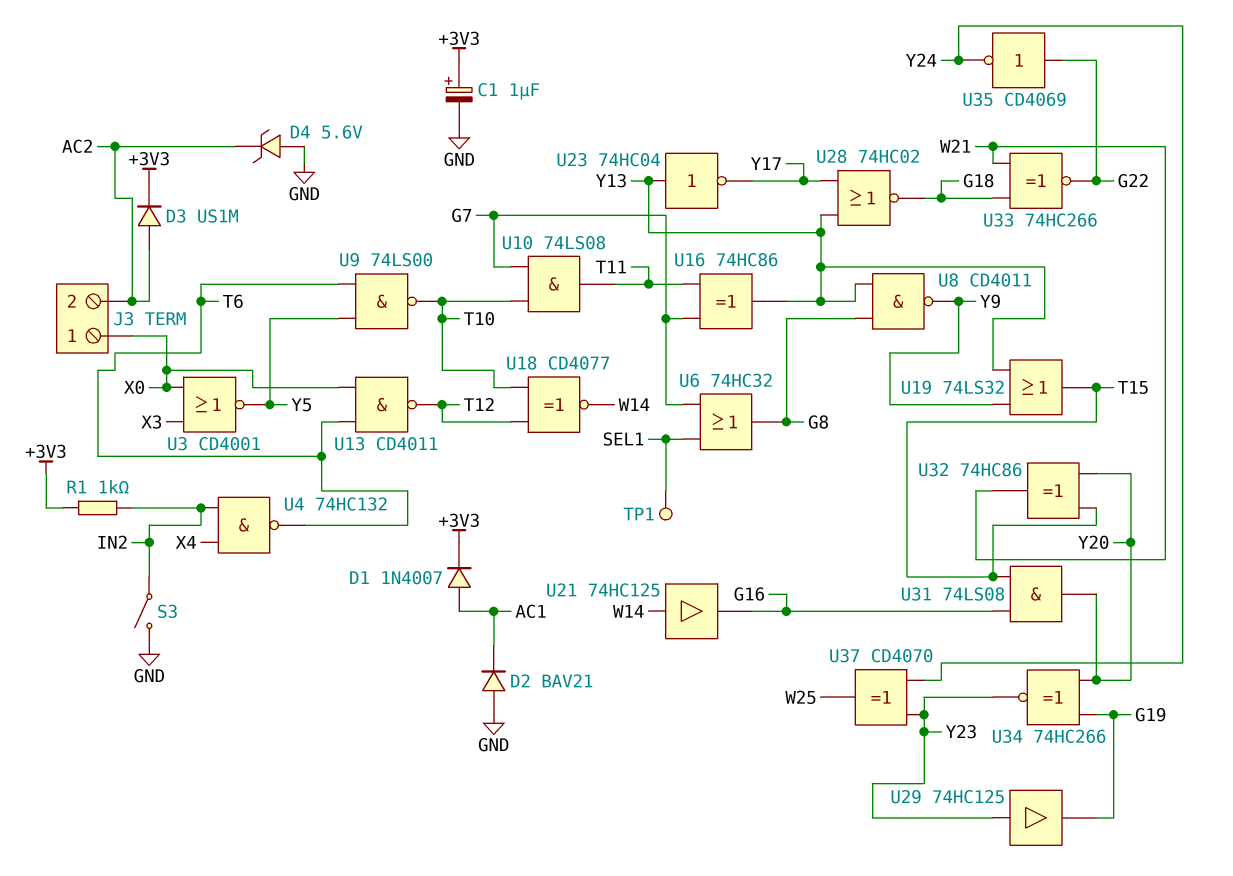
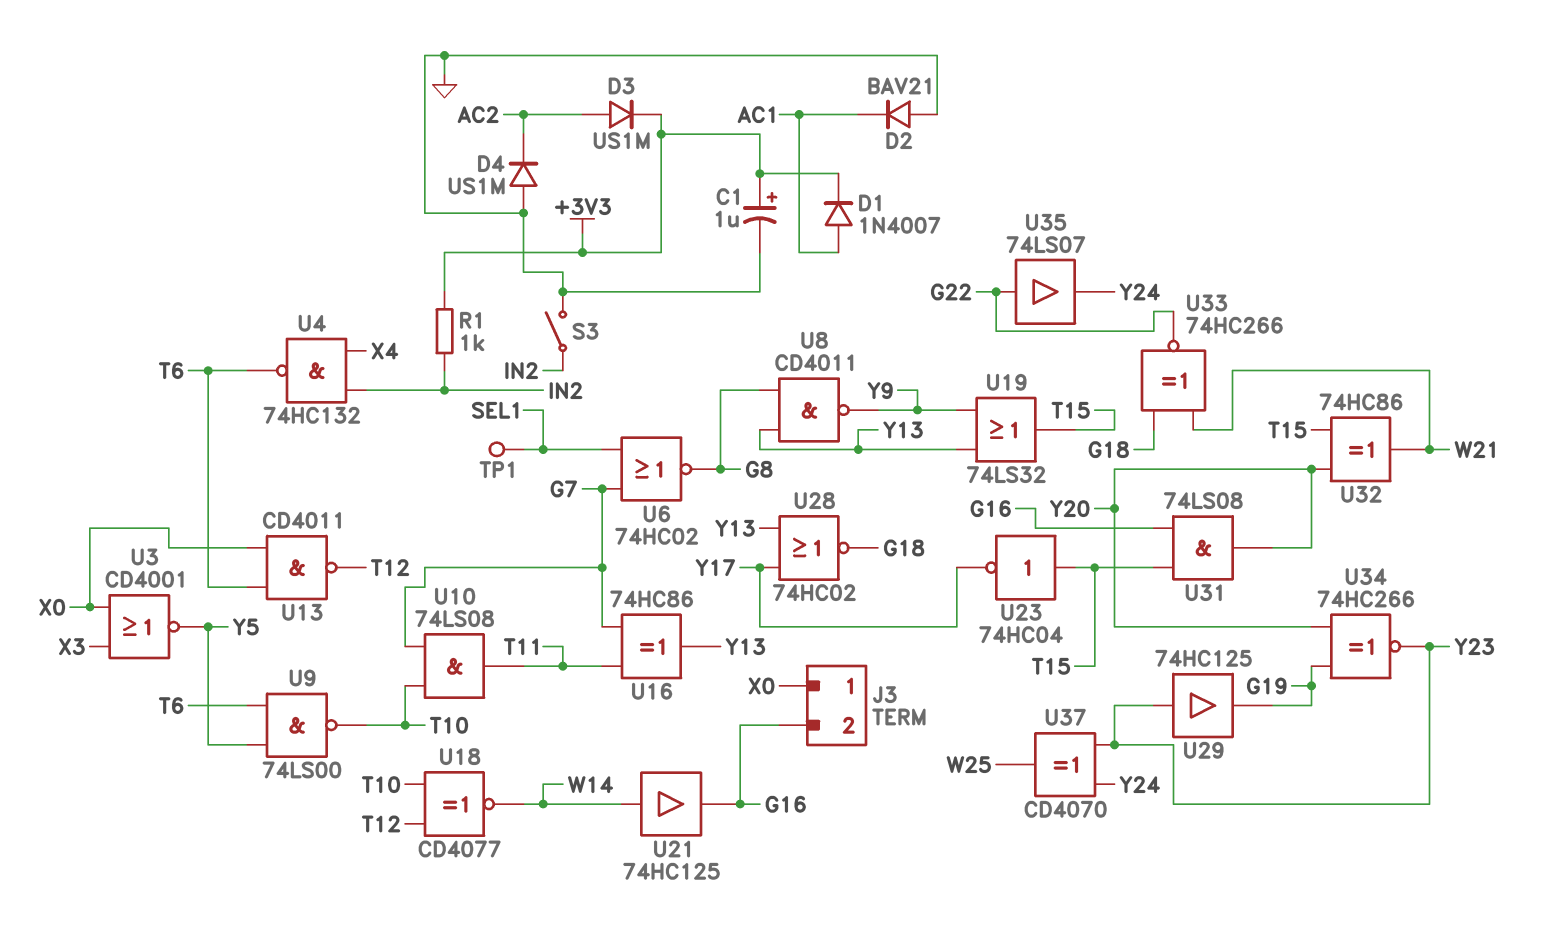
D4: zener 5.6V (A GND, K AC2) -> diode US1M (A GND, K AC2)
J3 pin 2: AC2 -> G16
U6: OR 74HC32 (in G7, in SEL1, out G8) -> NOR 74HC02 (in G7, in SEL1, out G8)
U23: NOT 74HC04 (in Y13, out Y17) -> NOT 74HC04 (in T15, out Y17)
U35: NOT CD4069 (in G22, out Y24) -> buffer 74LS07 (in G22, out Y24)

